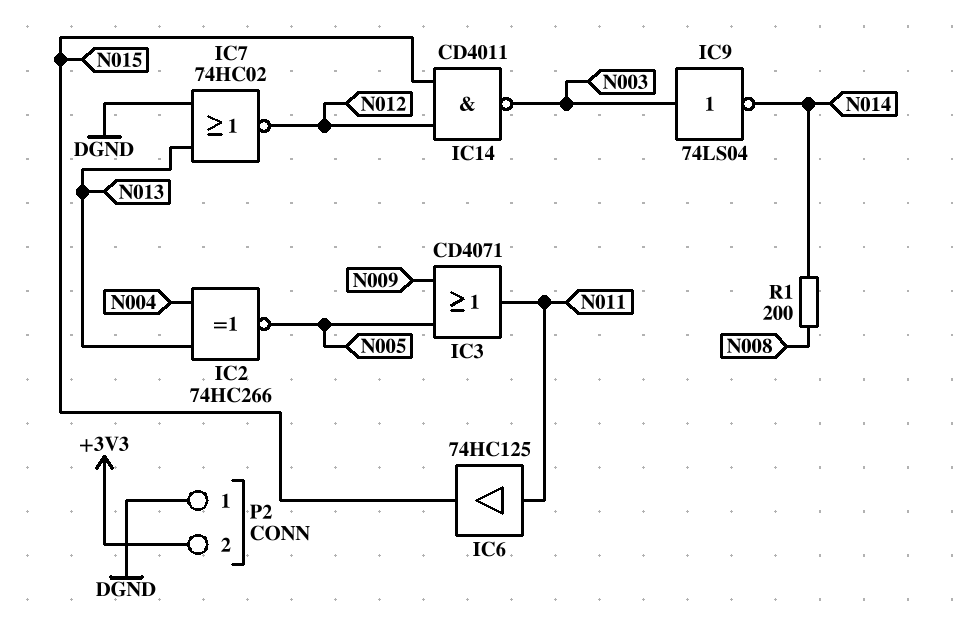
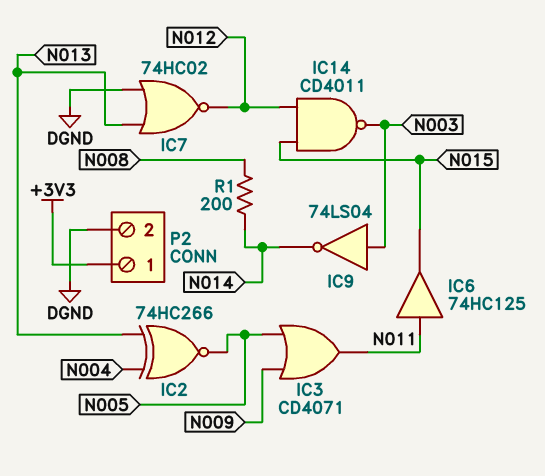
P2 pin 1: DGND -> +3V3
P2 pin 2: +3V3 -> DGND

